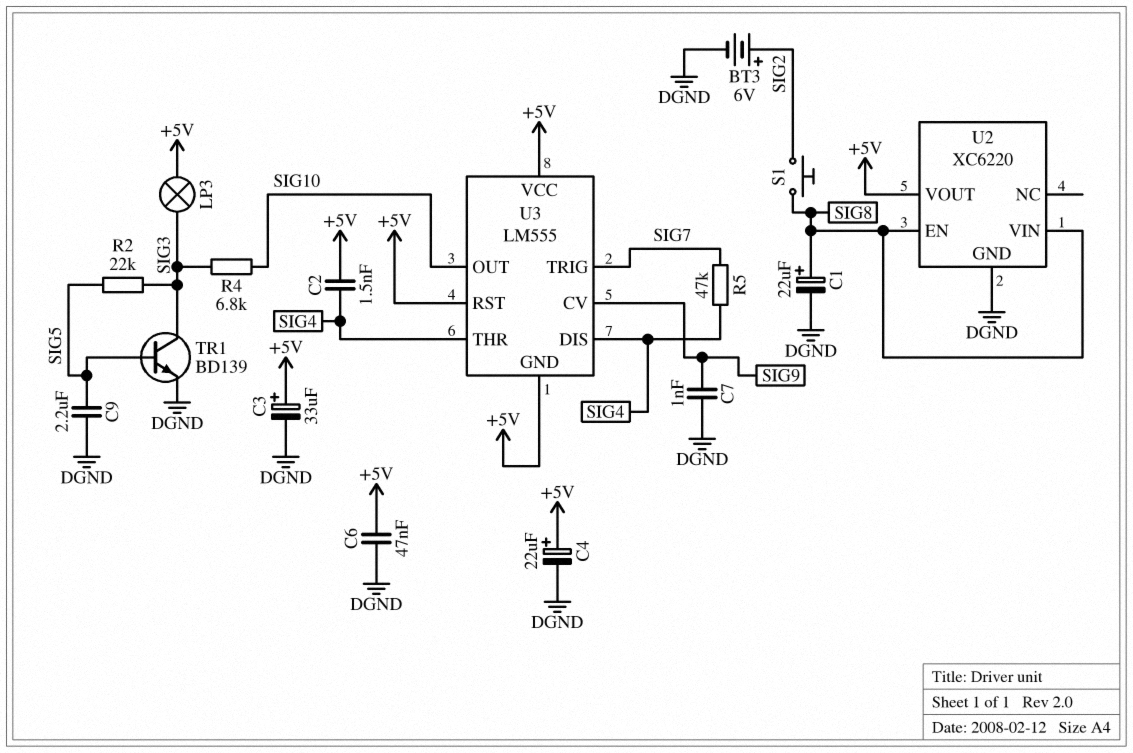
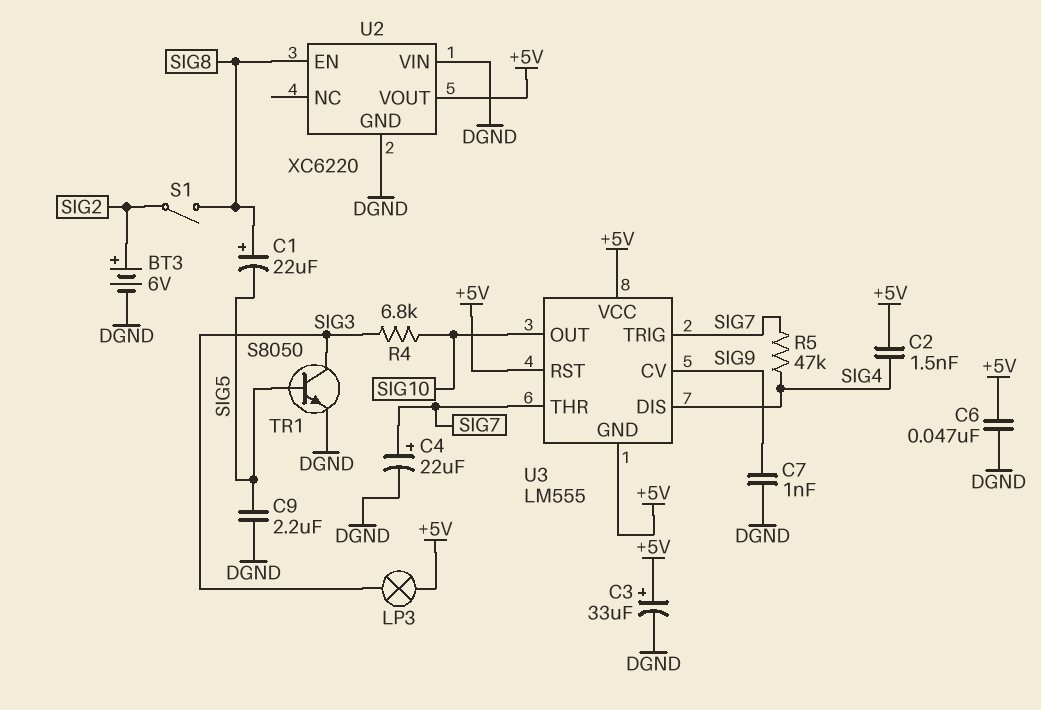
C1: 22uF (plus SIG8, minus DGND) -> 22uF (plus SIG8, minus SIG5)
C4: 22uF (plus +5V, minus DGND) -> 22uF (plus SIG7, minus DGND)
R2: 22k (SIG3, SIG5) -> none
S1: button (SIG2, SIG8) -> switch (SIG2, SIG8)
TR1: NPN BD139 (B SIG5, C SIG3, E DGND) -> NPN S8050 (B SIG5, C SIG3, E DGND)
U2 pin VIN: SIG8 -> DGND
U3 pin THR: SIG4 -> SIG7

